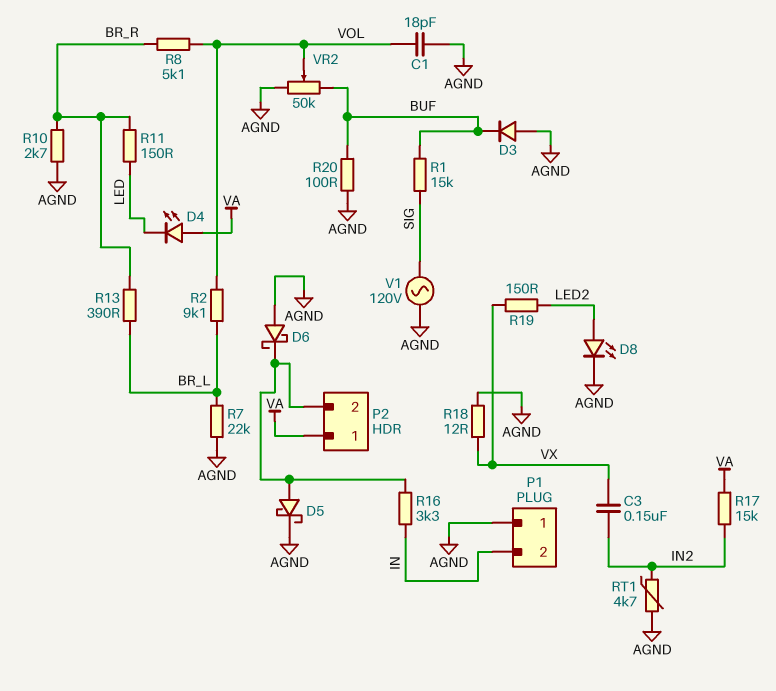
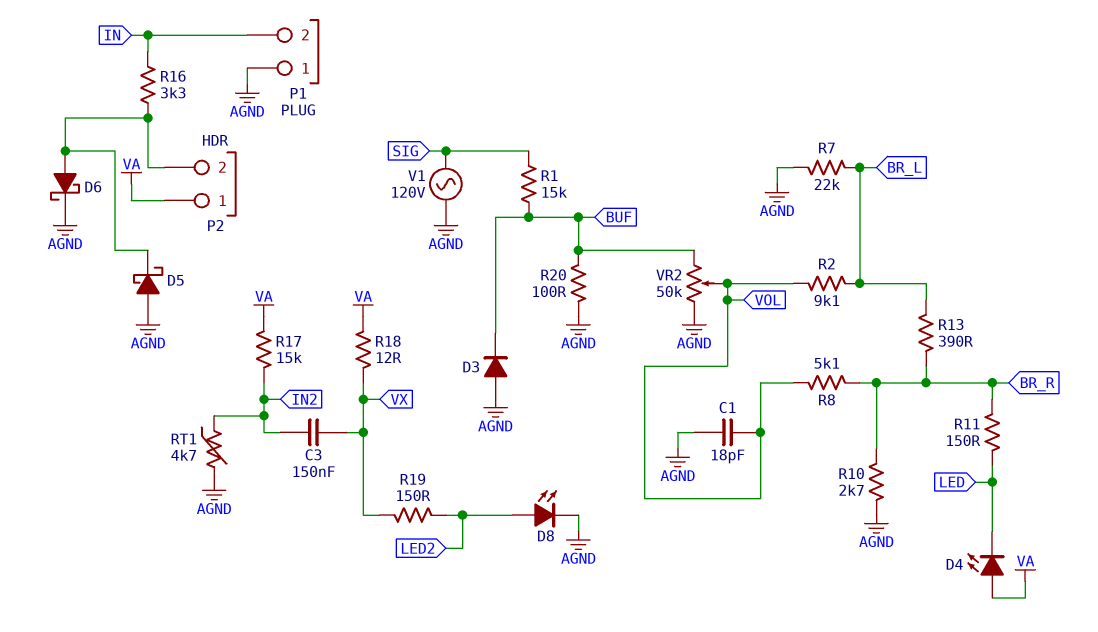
D5: schottky (A P2/2, K AGND) -> schottky (A AGND, K P2/2)
D6: schottky (A AGND, K P2/2) -> schottky (A P2/2, K AGND)
R18: 12 (AGND, VX) -> 12 (VA, VX)

